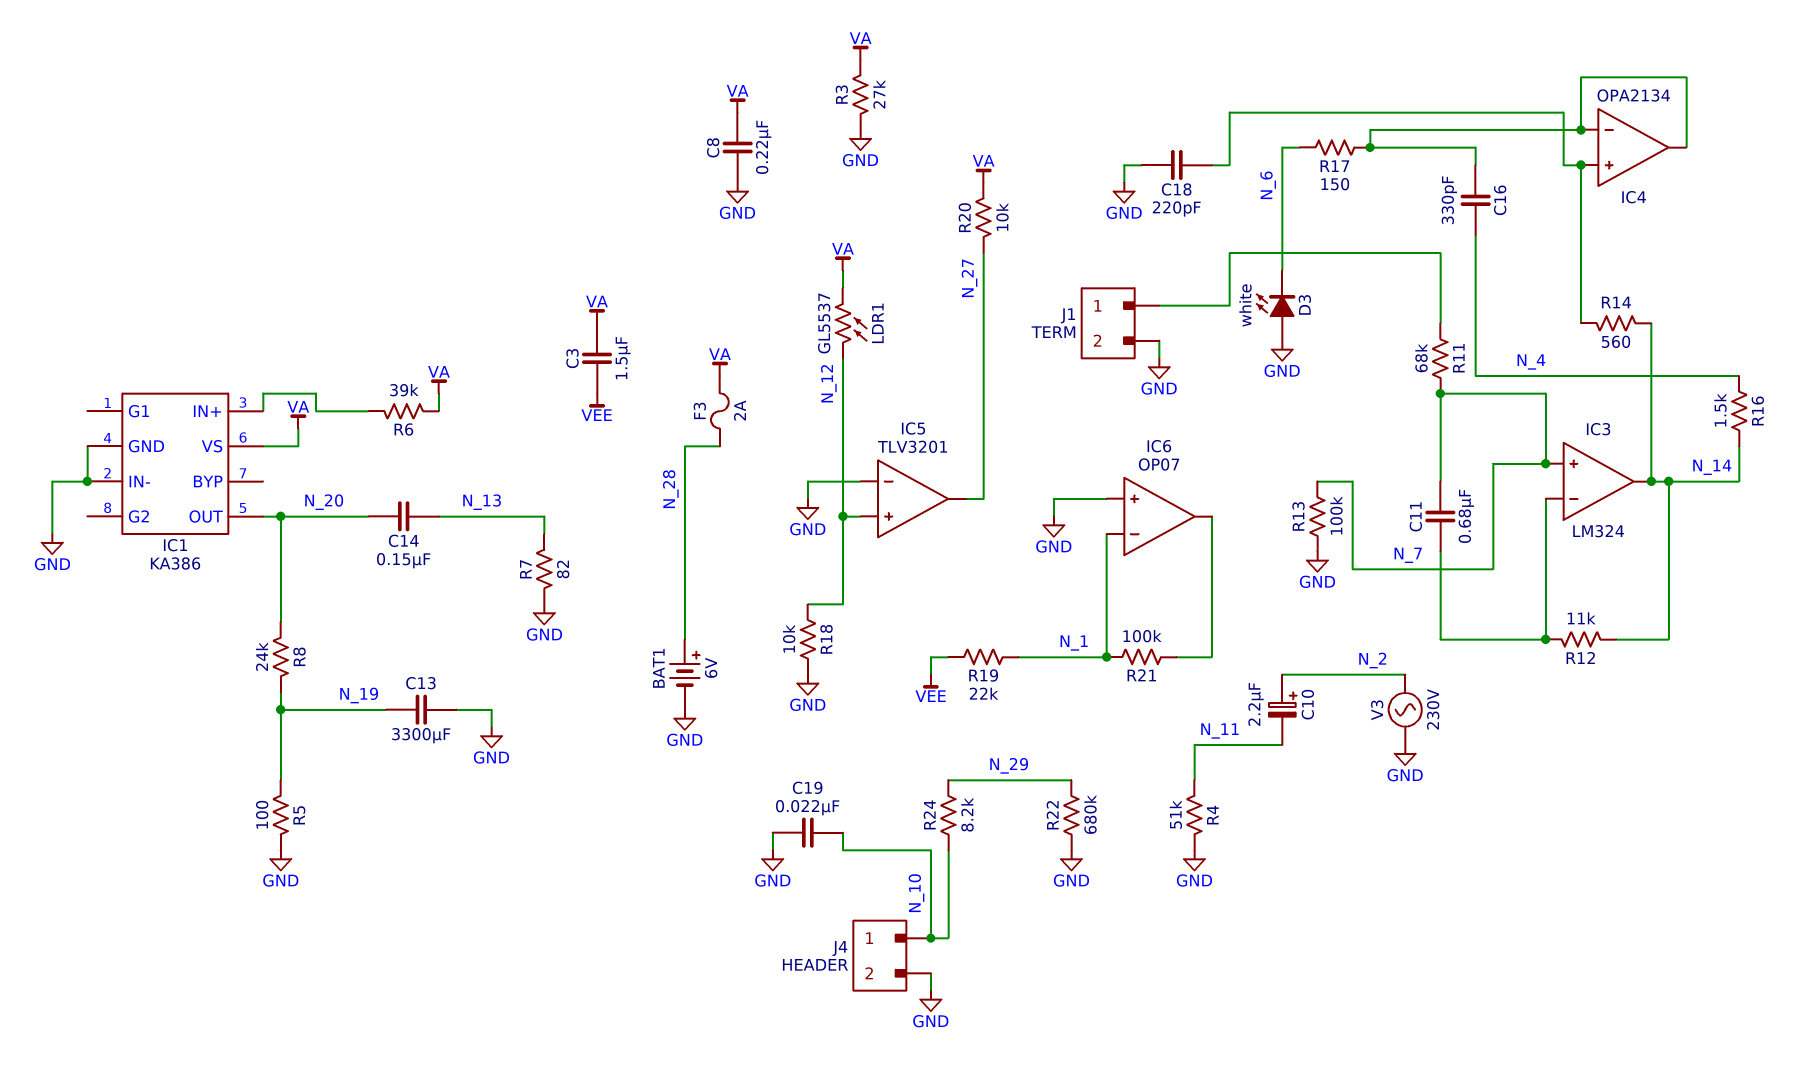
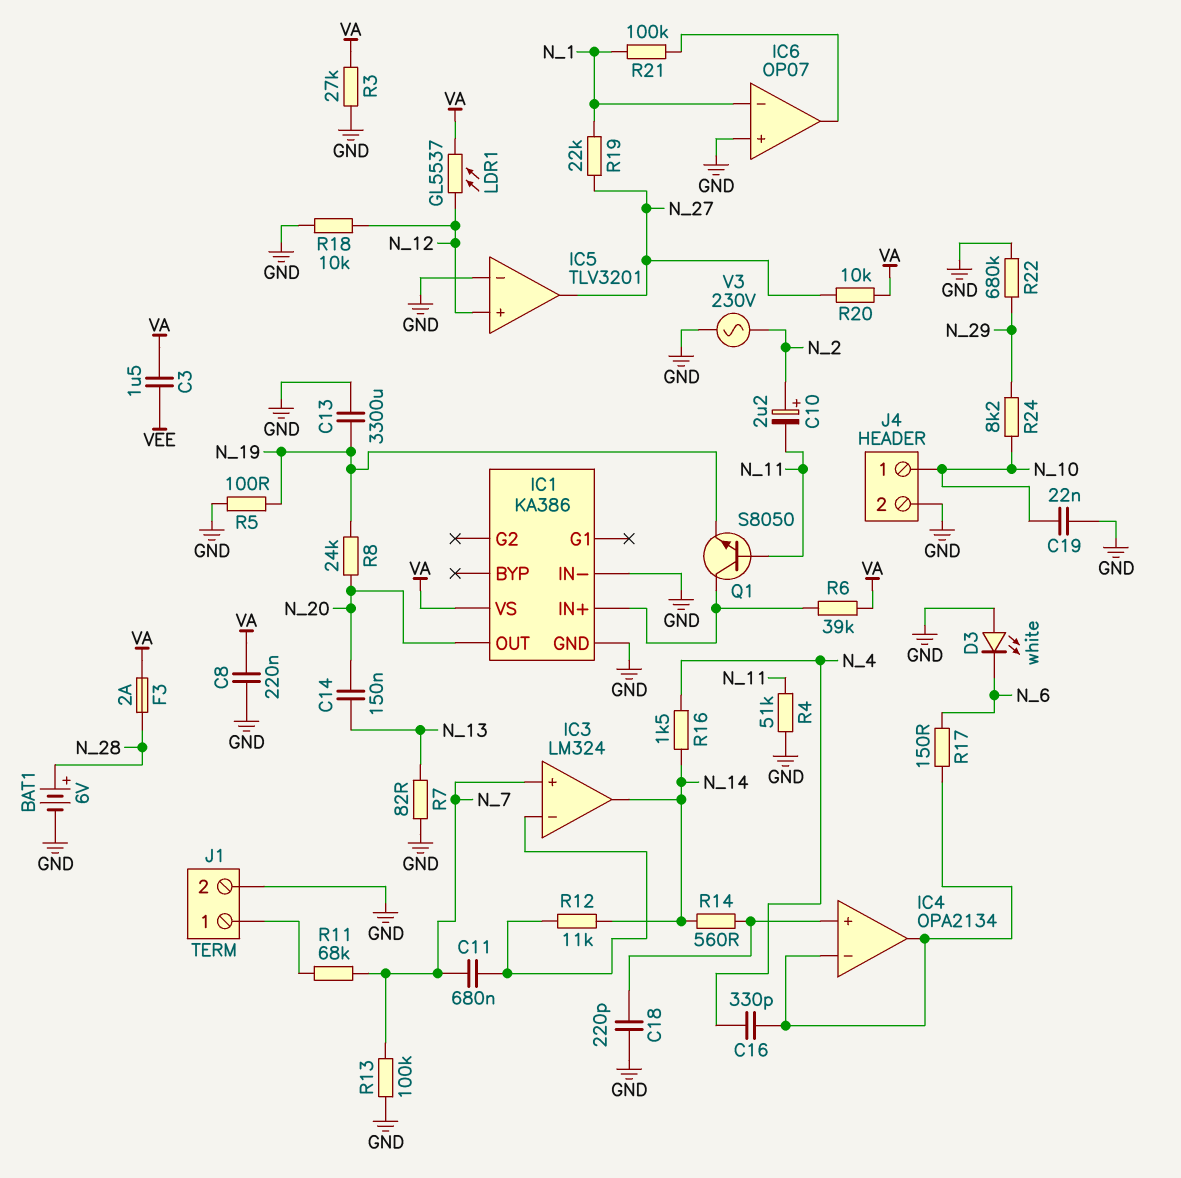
Q1: none -> NPN S8050 (B N_11, C IC1/IN+, E N_19)
R19: 22k (N_1, VEE) -> 22k (N_1, N_27)

